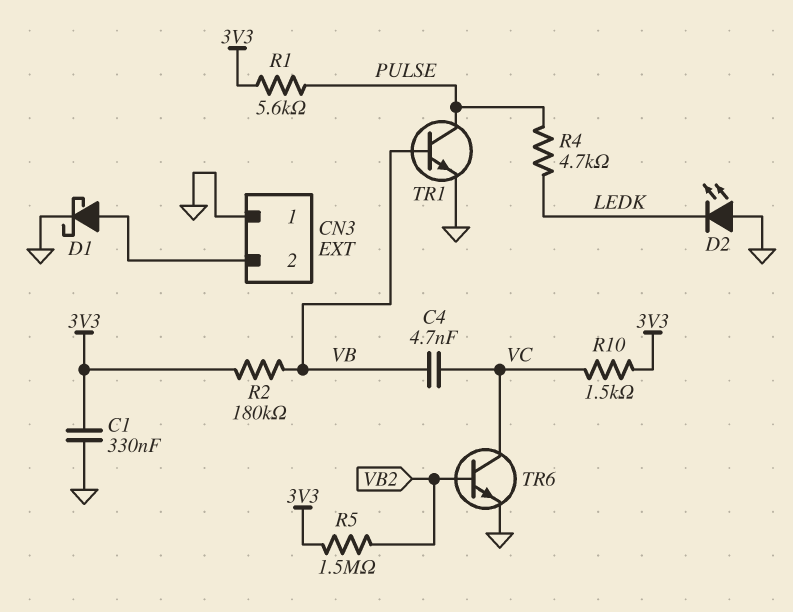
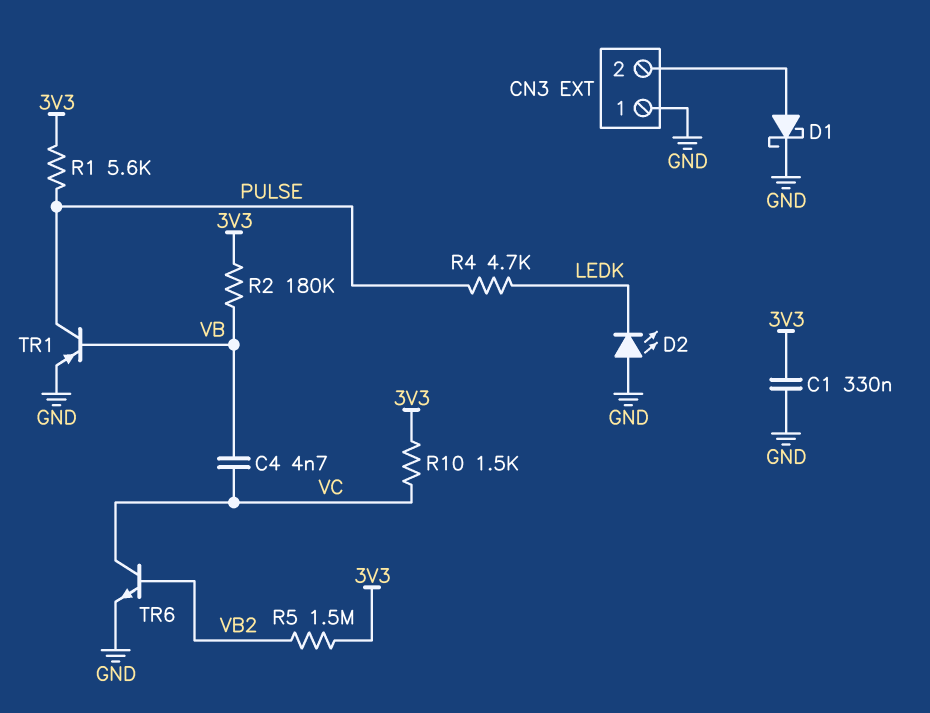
TR1: NPN (B VB, C PULSE, E GND) -> PNP (B VB, C PULSE, E GND)

